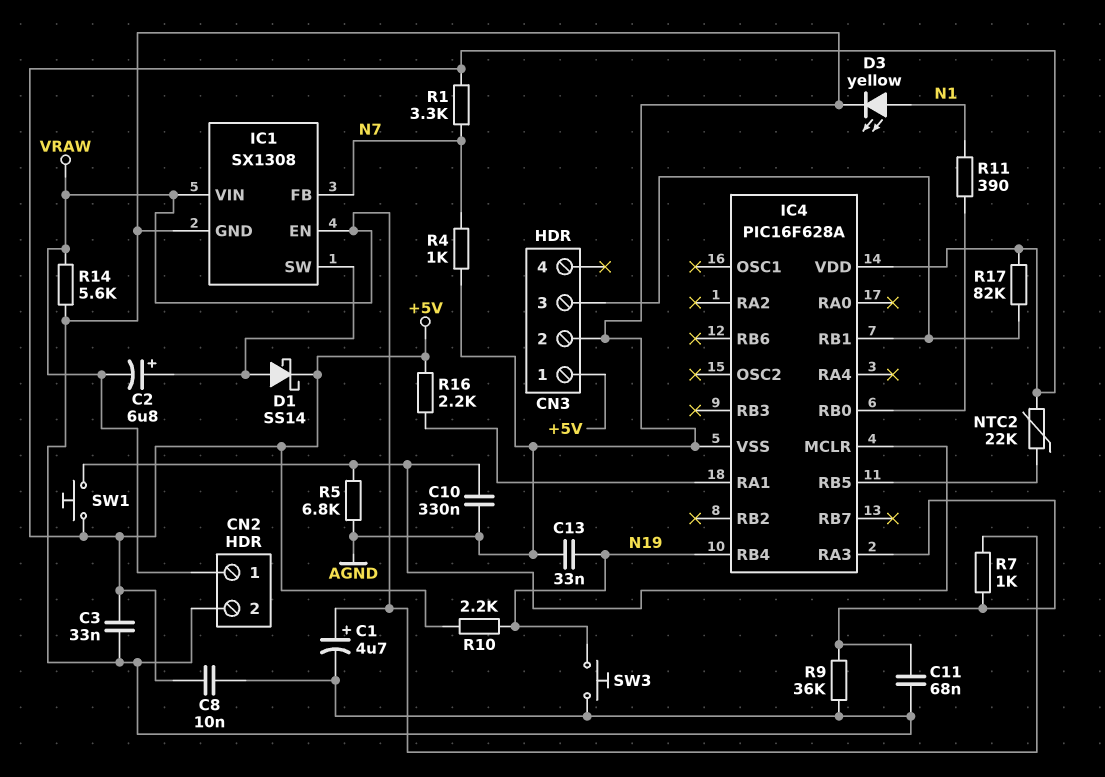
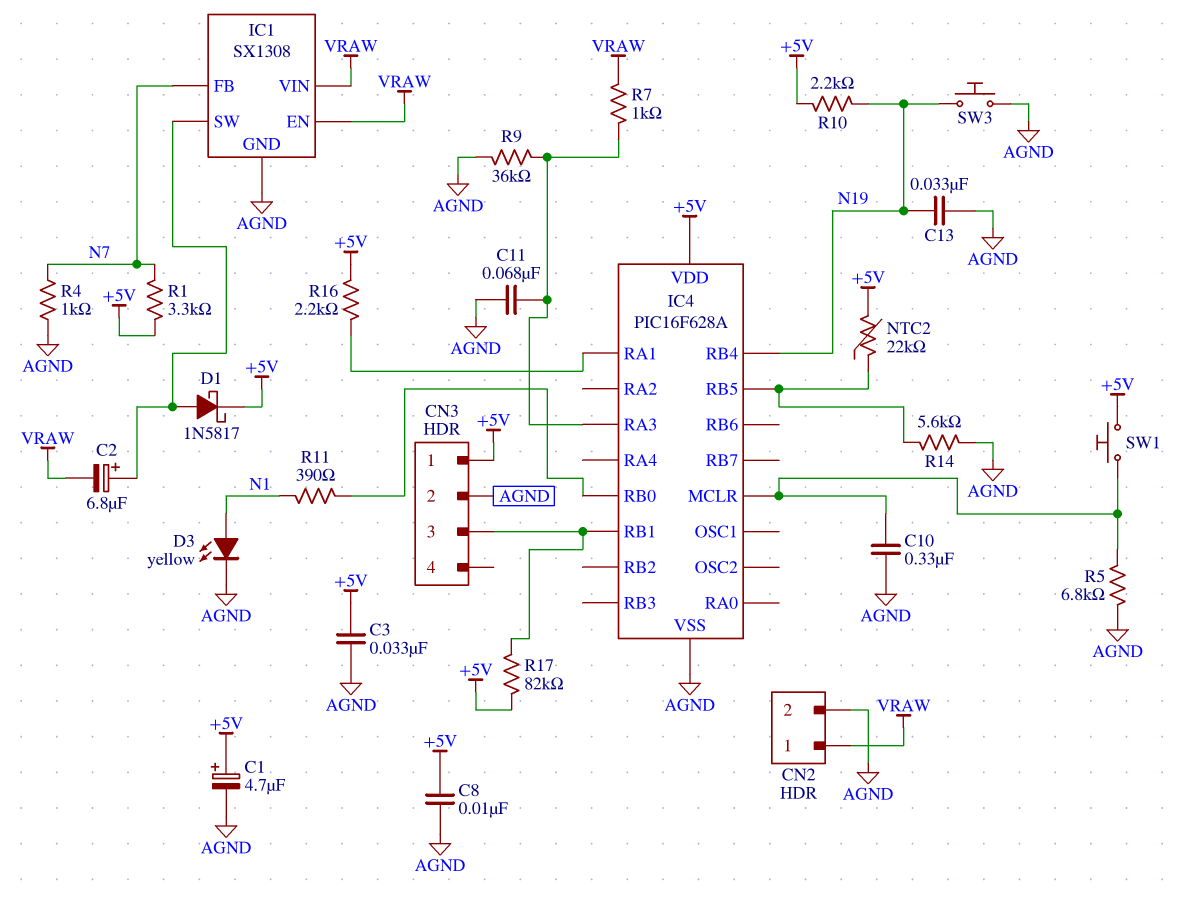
C1: 4.7uF (plus VRAW, minus AGND) -> 4.7uF (plus +5V, minus AGND)
D1: schottky SS14 (A IC1/SW, K +5V) -> schottky 1N5817 (A IC1/SW, K +5V)
R14: 5.6k (AGND, VRAW) -> 5.6k (AGND, IC4/RB5)

